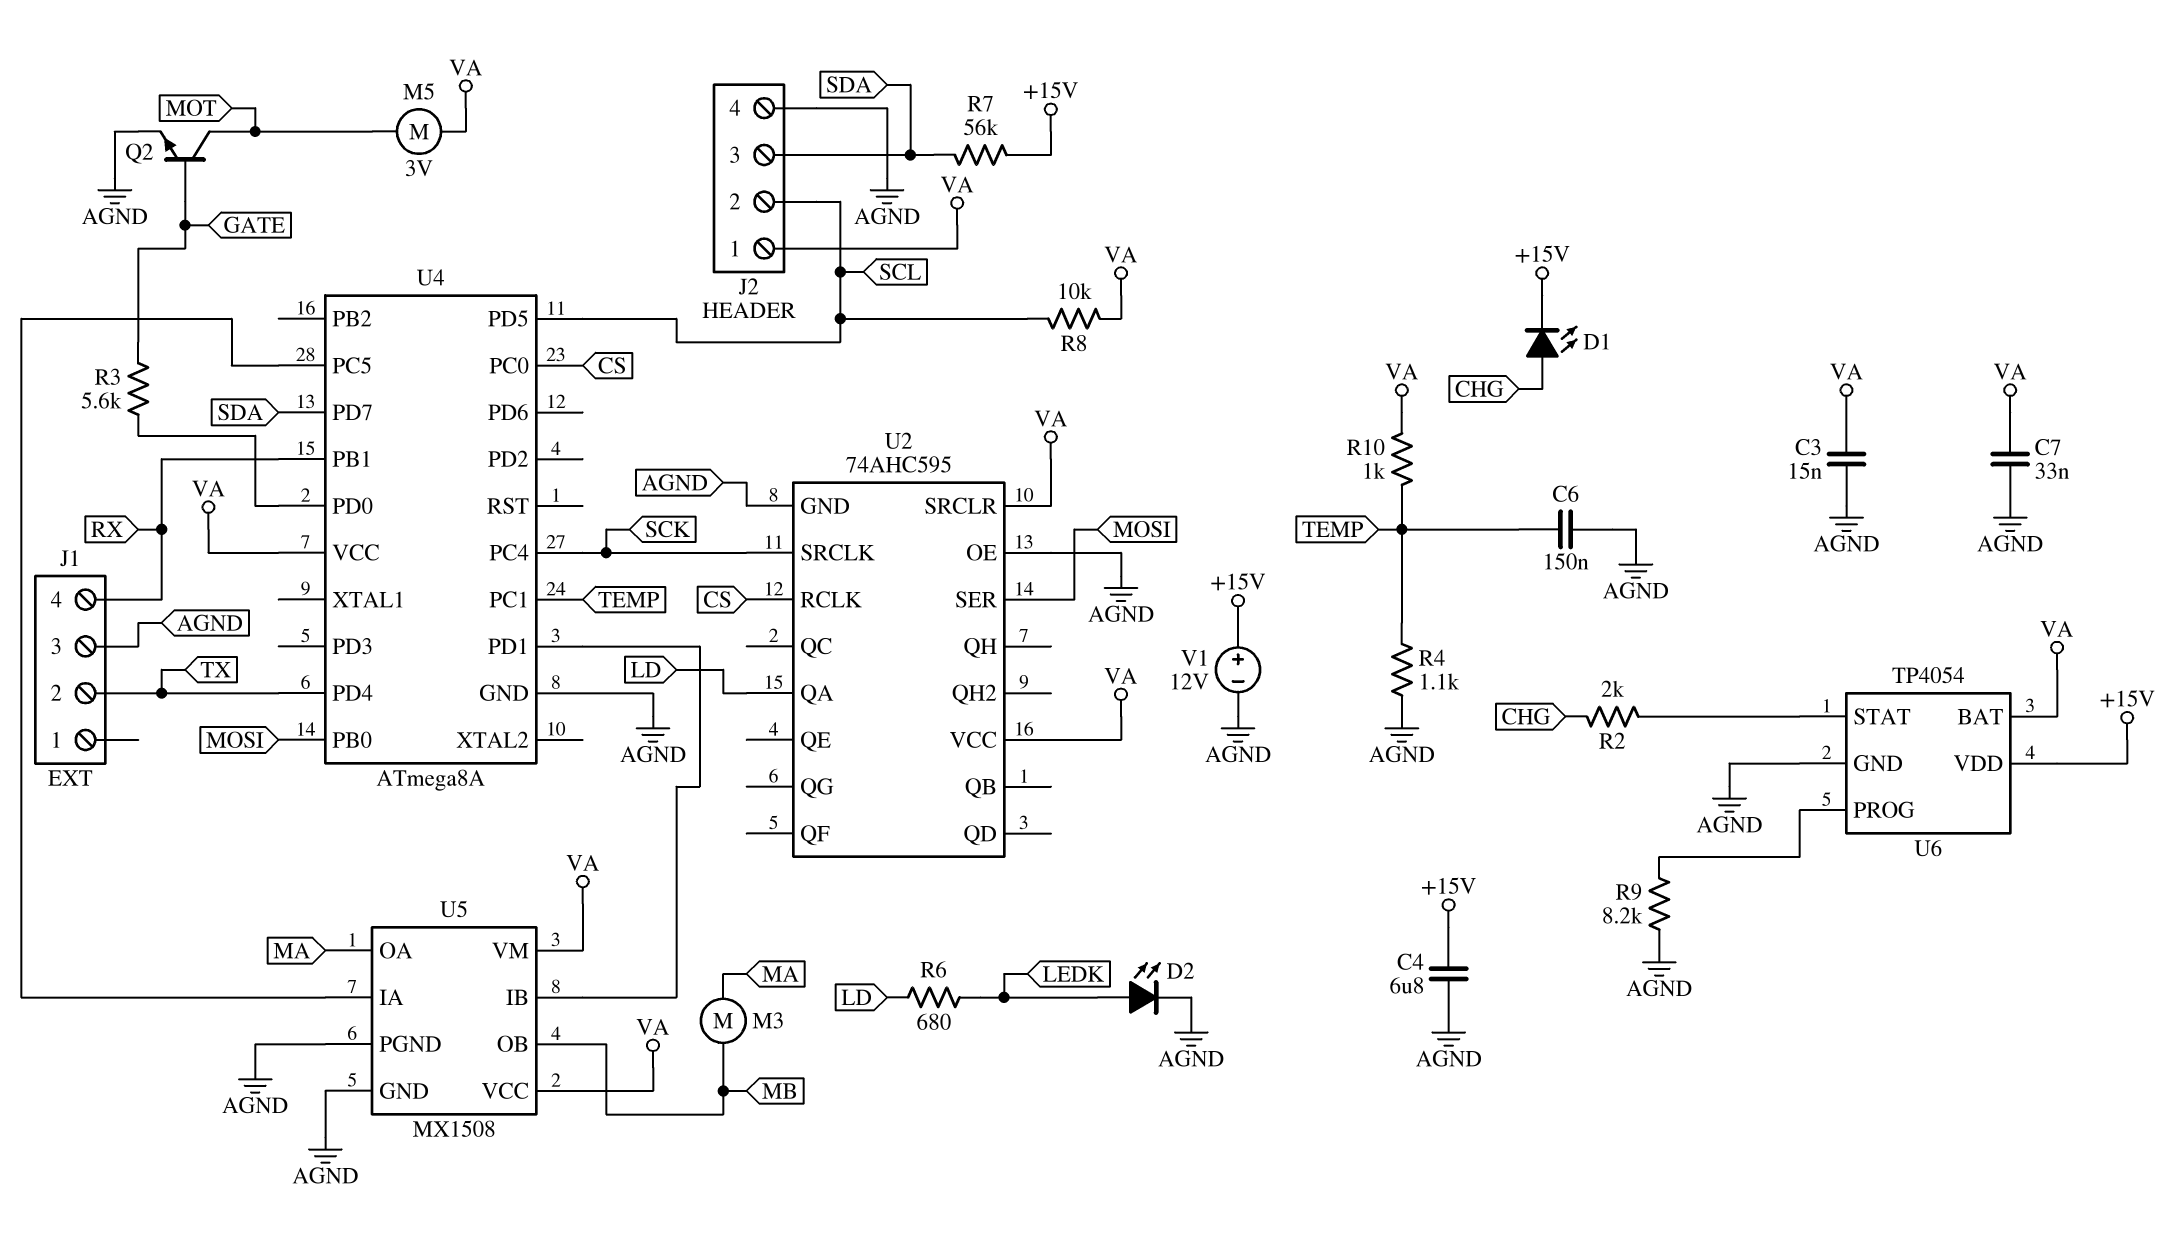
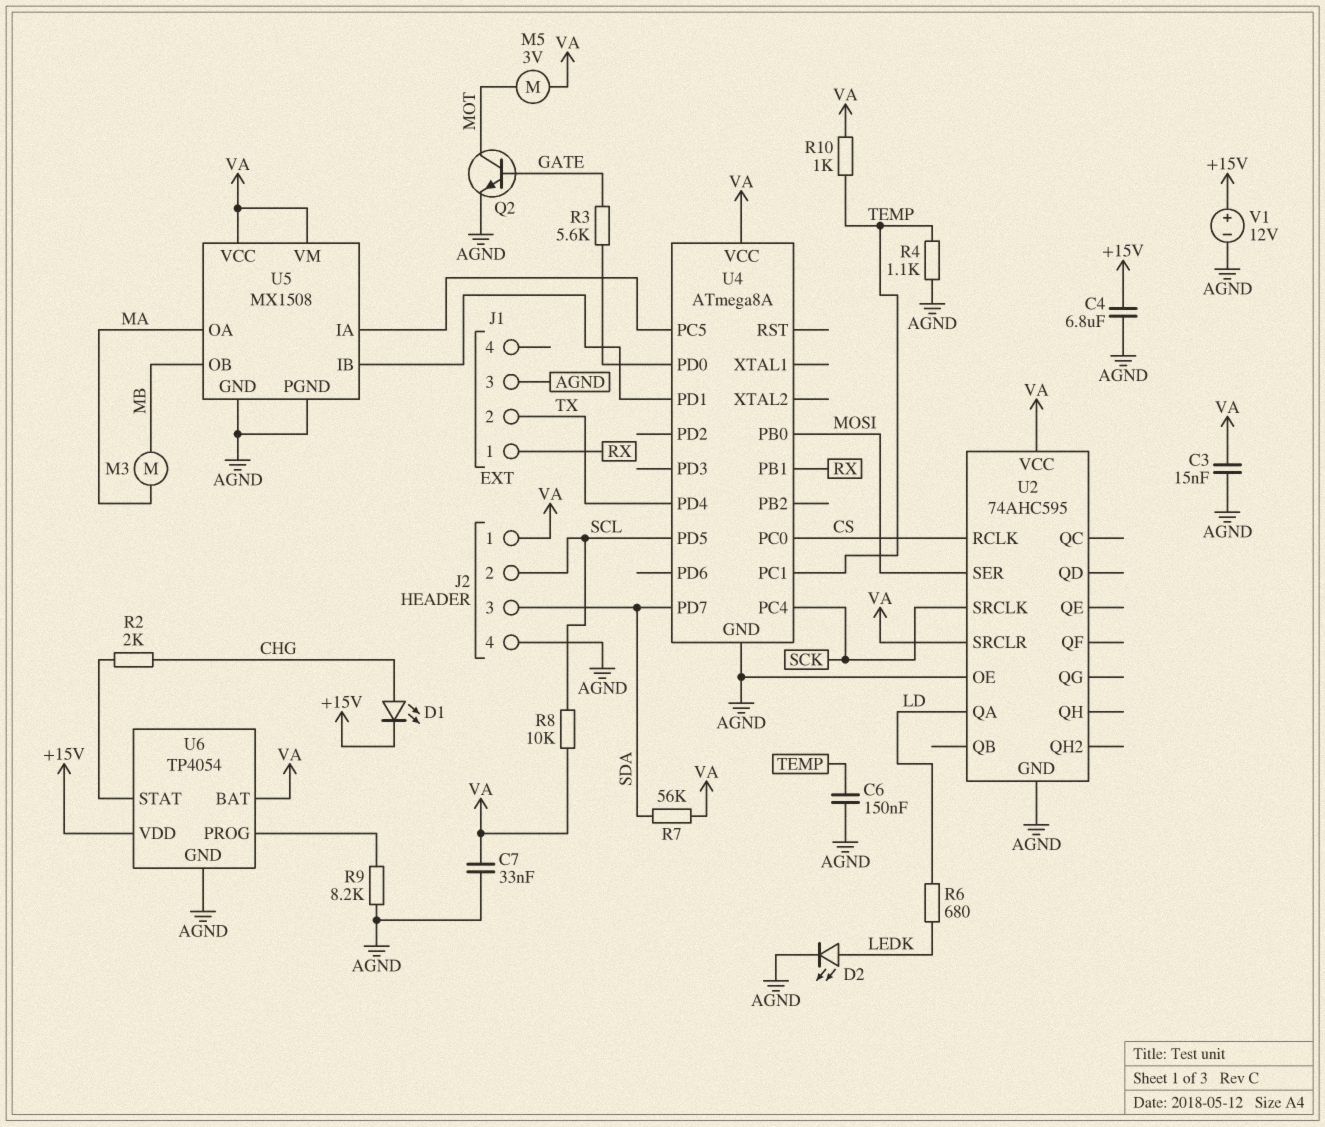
J1 pin 1: none -> RX
J1 pin 4: RX -> none
R7: 56k (+15V, SDA) -> 56k (SDA, VA)

